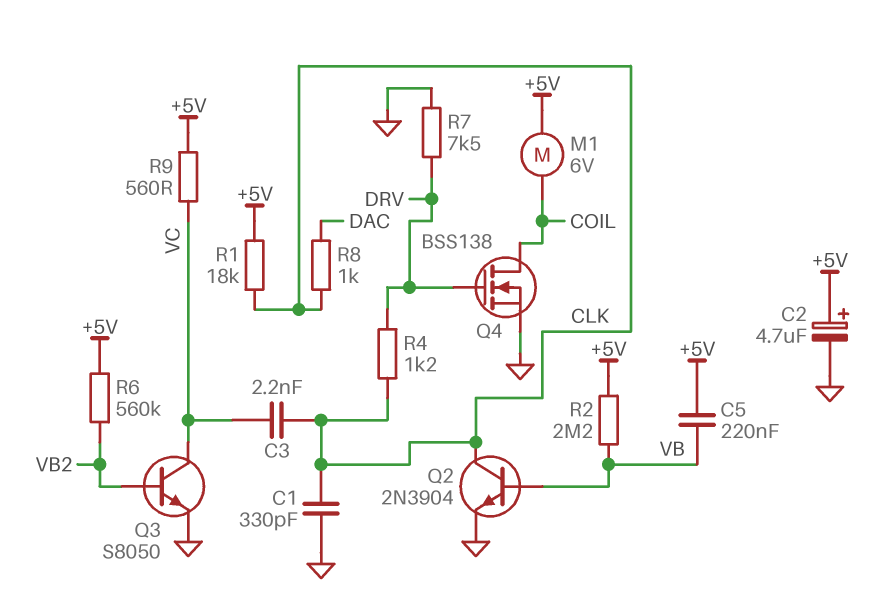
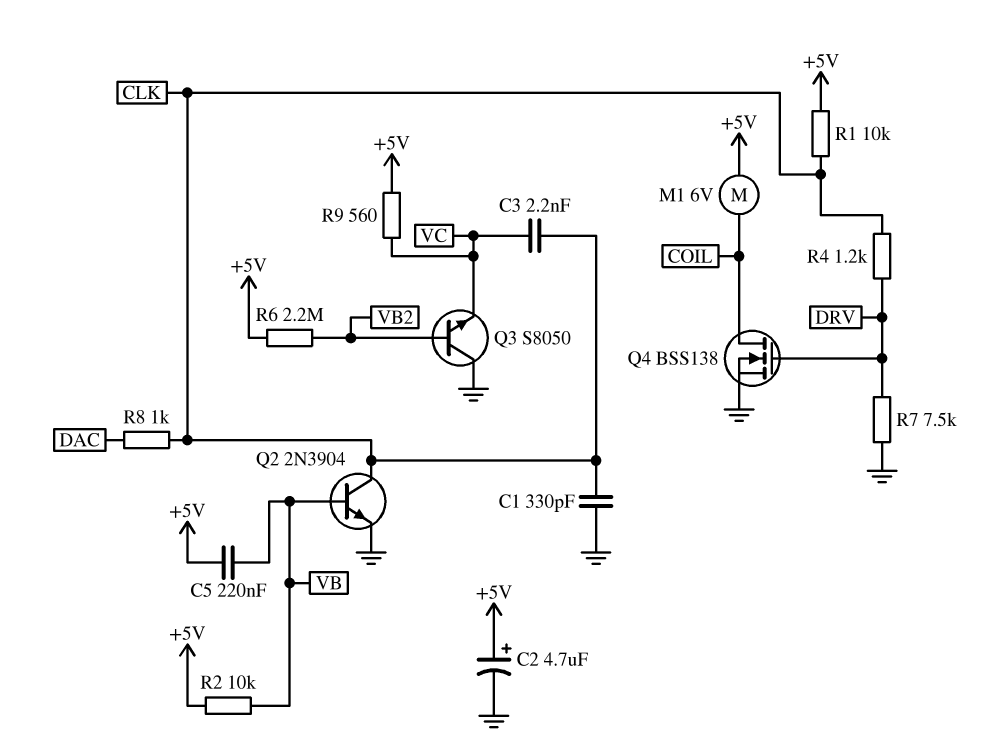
Q3: NPN S8050 (B VB2, C VC, E GND) -> NPN S8050 (B VB2, C GND, E VC)
R1: 18k (+5V, CLK) -> 10k (+5V, CLK)
R2: 2.2M (+5V, VB) -> 10k (+5V, VB)
R6: 560k (+5V, VB2) -> 2.2M (+5V, VB2)

